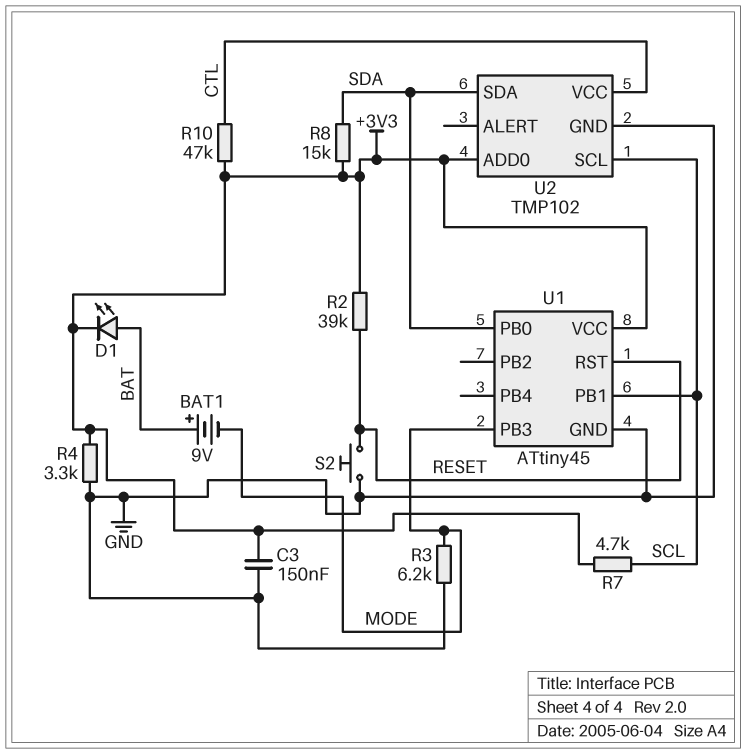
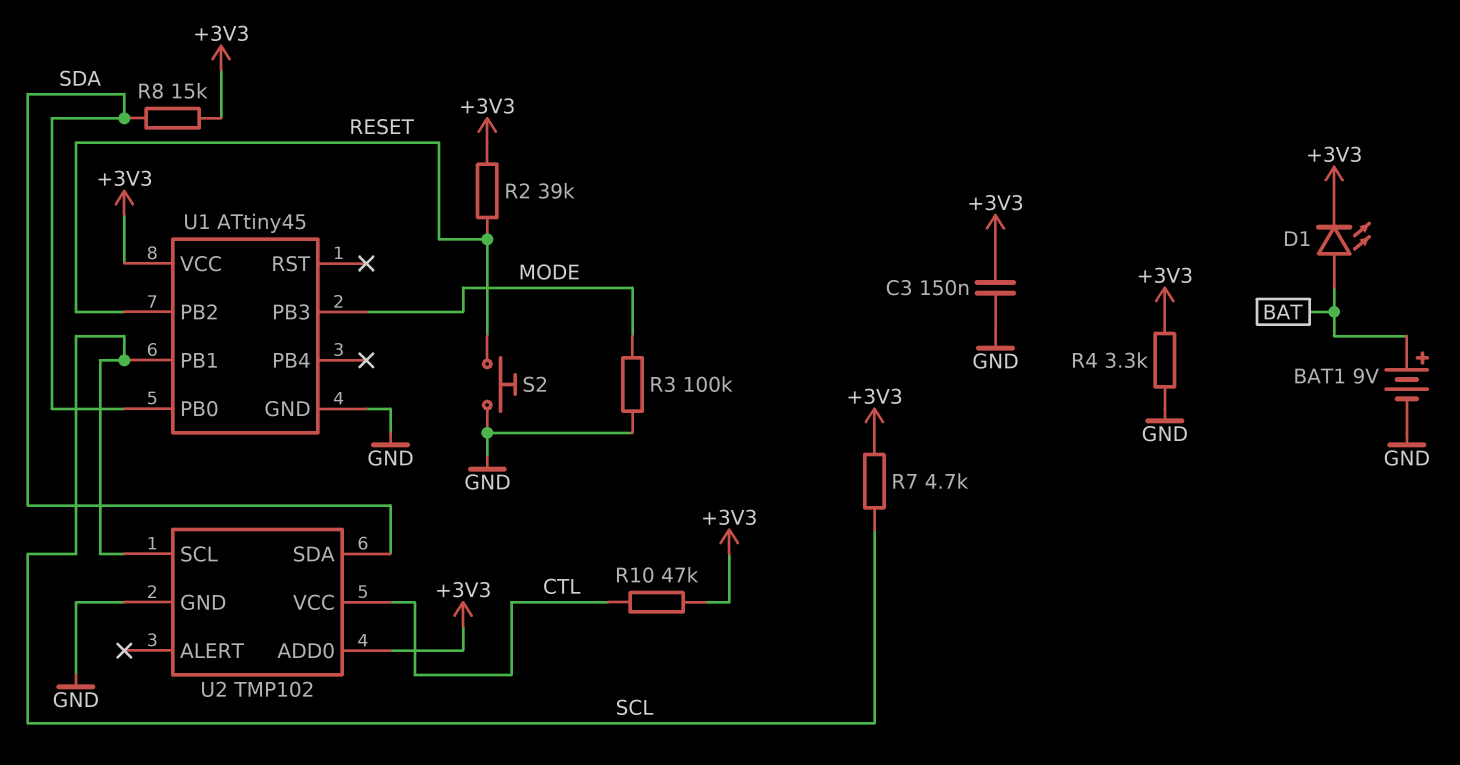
BAT1: 9V (plus BAT, minus MODE) -> 9V (plus BAT, minus GND)
R3: 6.2k (GND, MODE) -> 100k (GND, MODE)
U1 pin PB2: none -> RESET
U1 pin RST: RESET -> none

